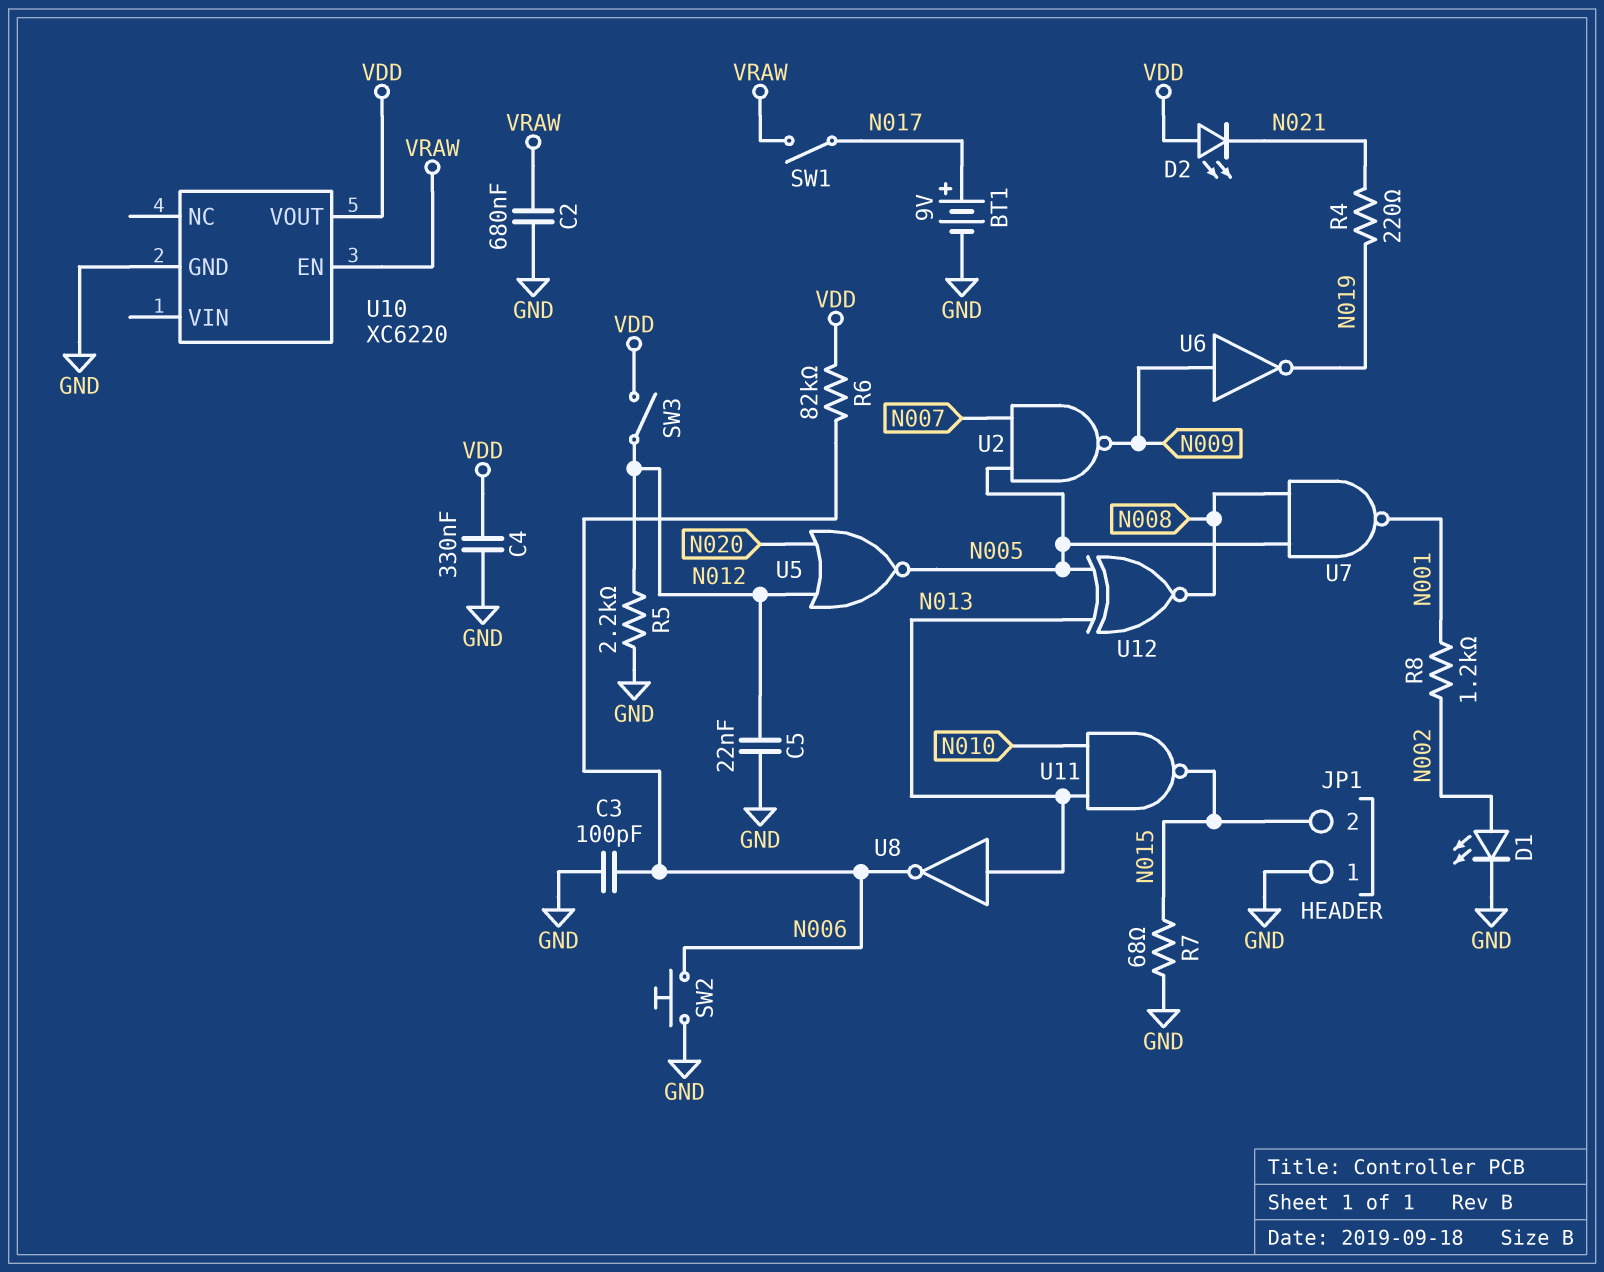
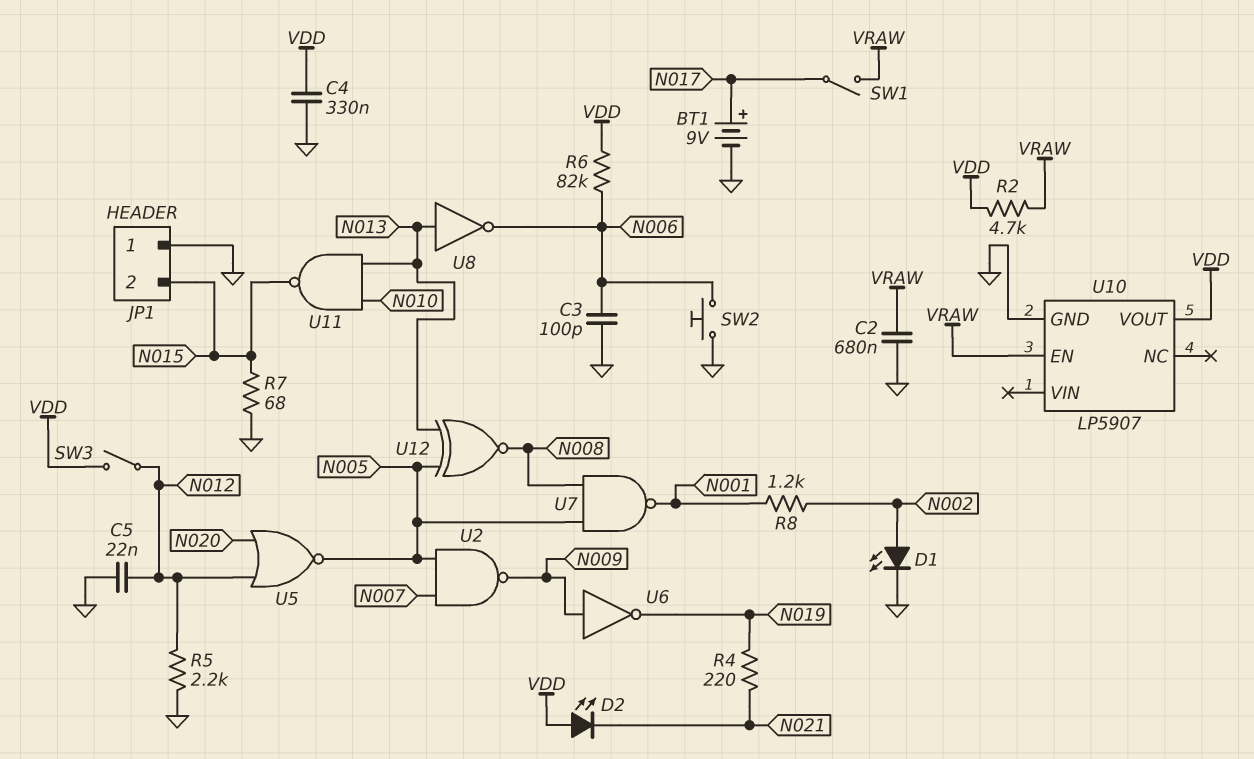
R2: none -> 4.7k (VDD, VRAW)
U10: XC6220 -> LP5907

